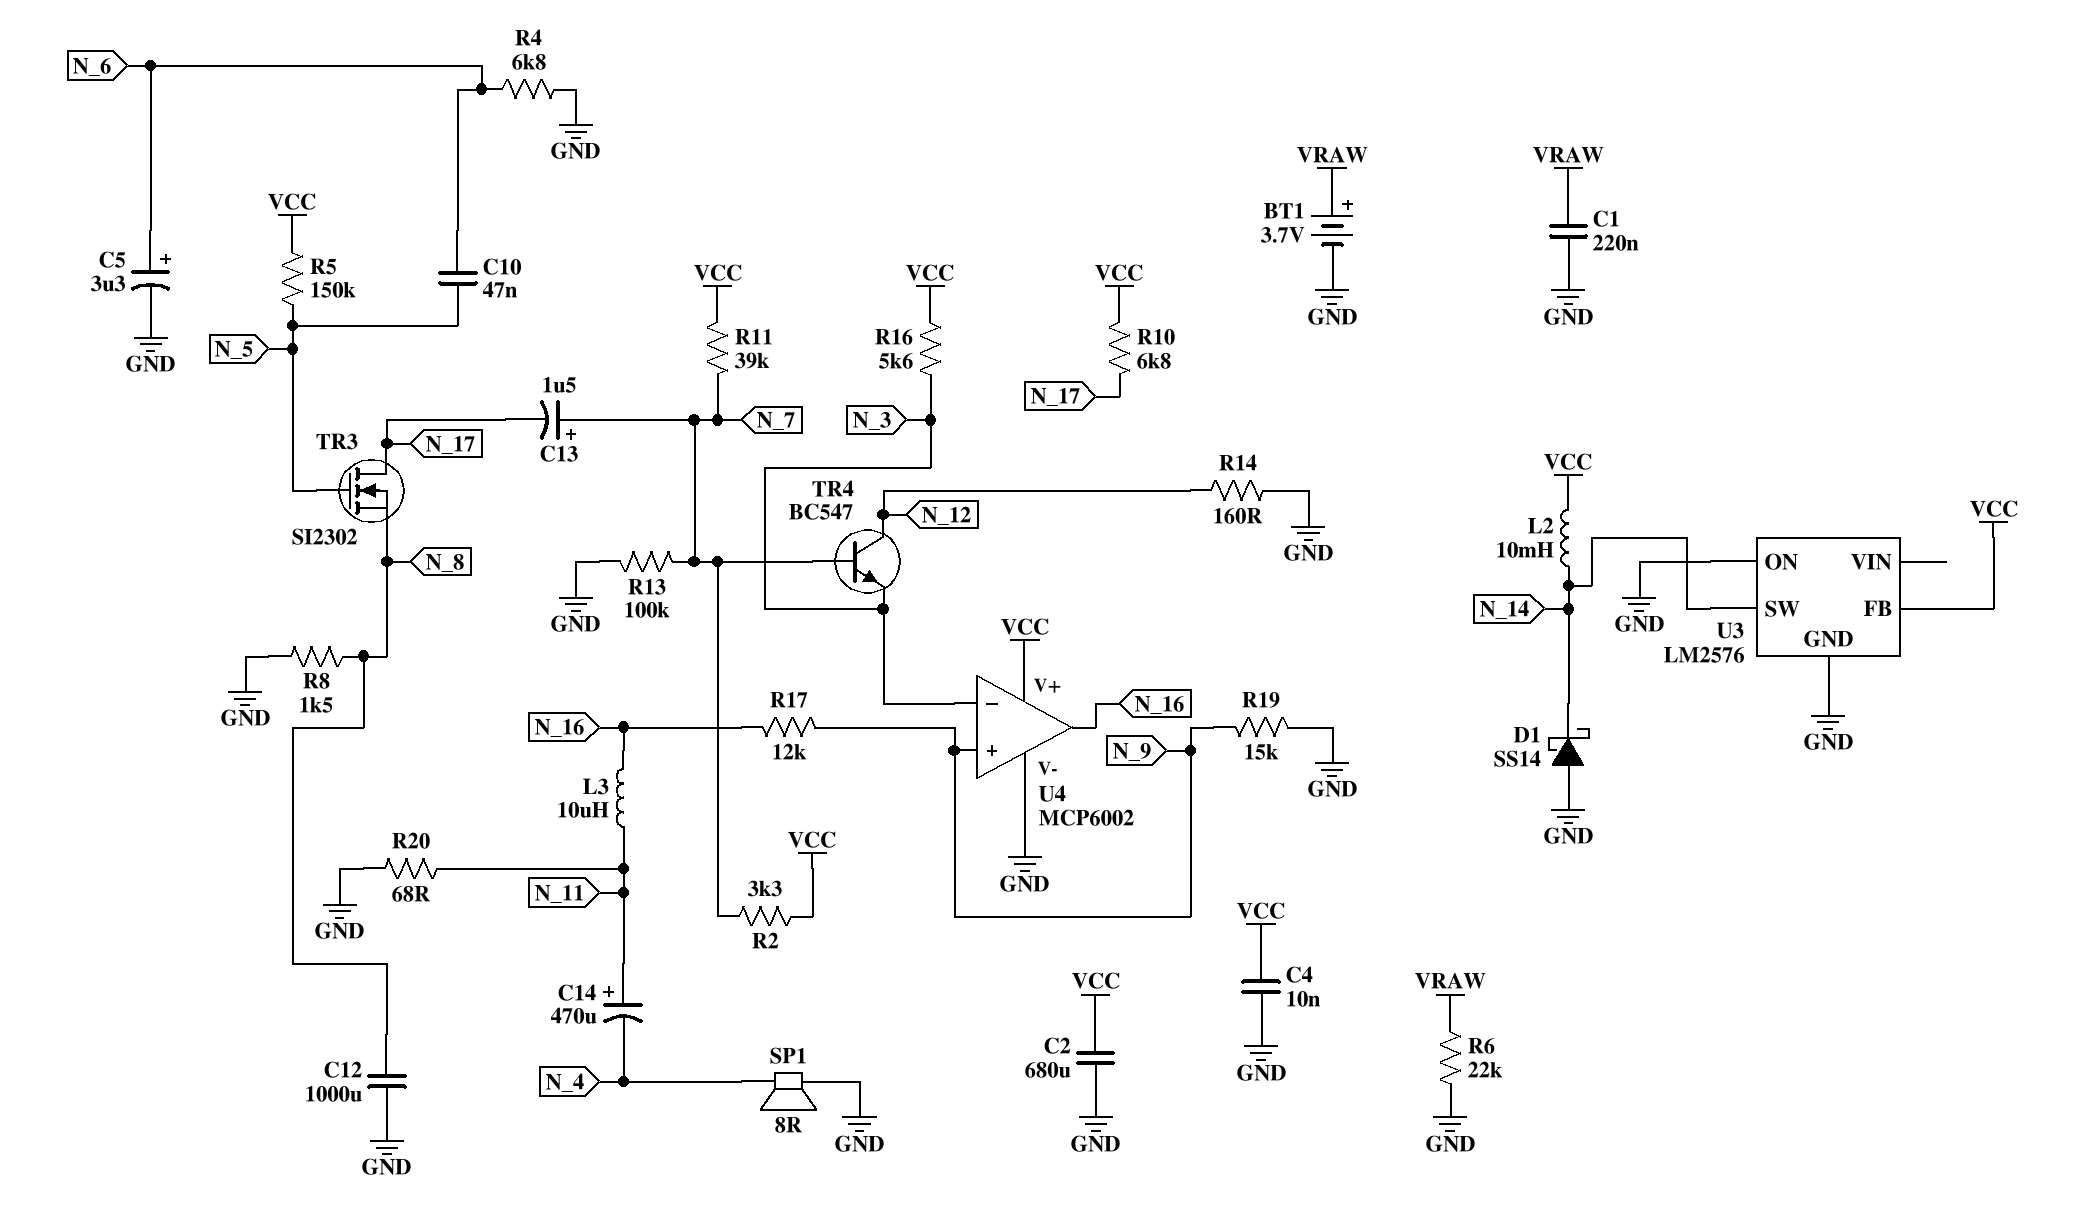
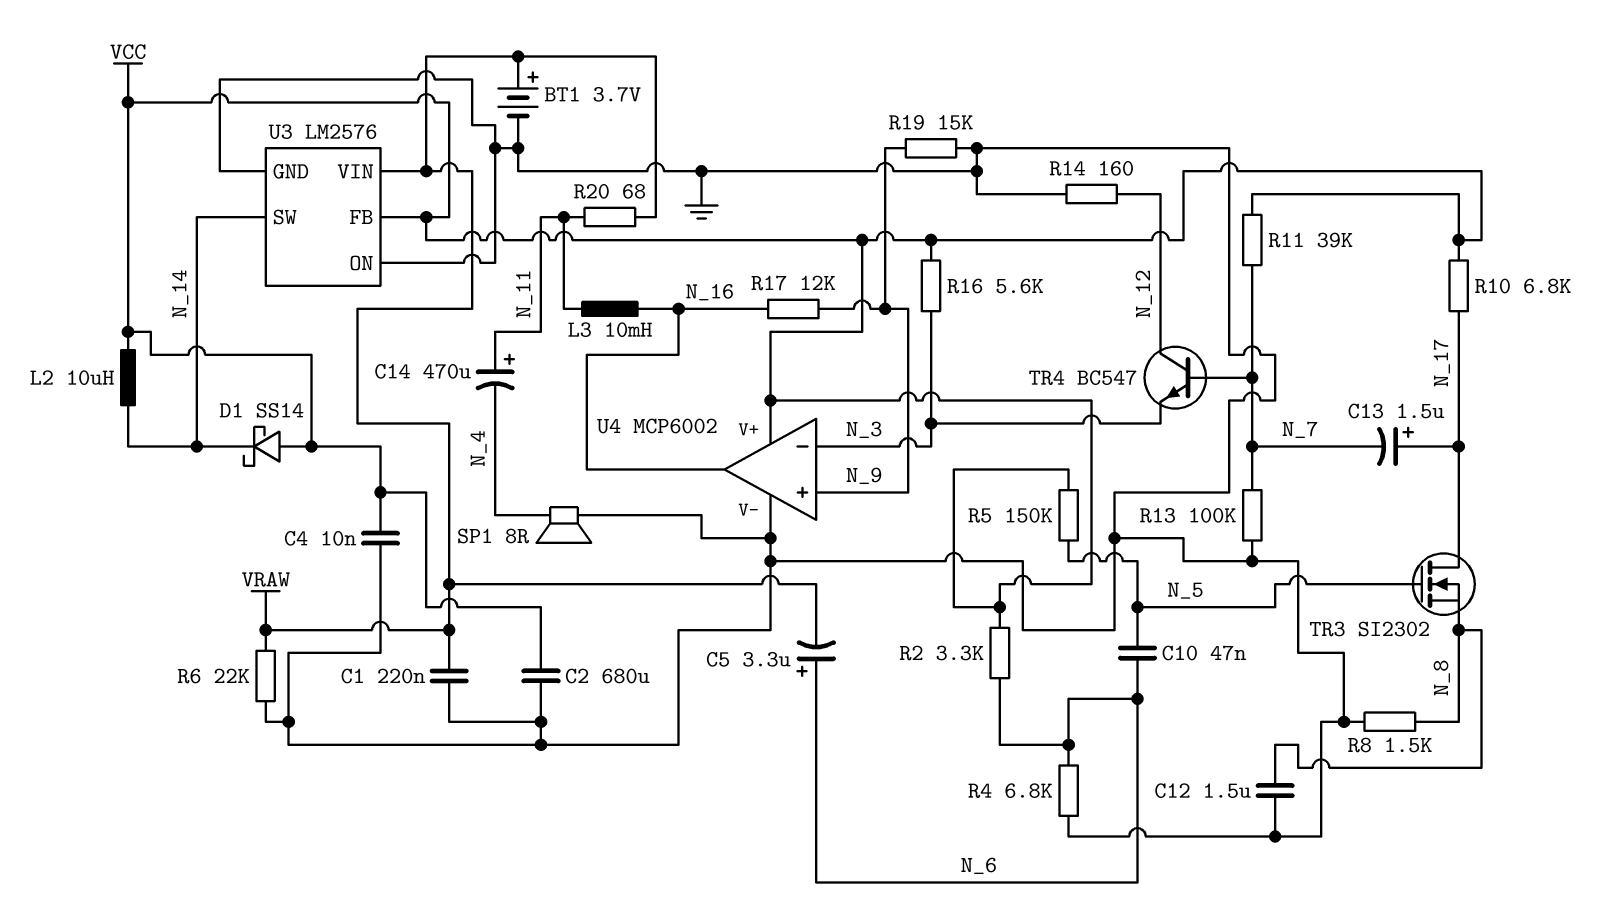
C5: 3.3uF (plus N_6, minus GND) -> 3.3uF (plus N_6, minus VRAW)
C12: 1000uF (GND, N_8) -> 1.5uF (GND, N_8)
C13: 1.5uF (plus N_7, minus N_17) -> 1.5uF (plus N_17, minus N_7)
D1: schottky SS14 (A GND, K N_14) -> schottky SS14 (A VCC, K N_14)
L2: 10mH (N_14, VCC) -> 10uH (N_14, VCC)
L3: 10uH (N_11, N_16) -> 10mH (N_11, N_16)
R2: 3.3k (N_7, VCC) -> 3.3k (N_6, VCC)
R20: 68 (GND, N_11) -> 68 (N_11, VRAW)
U3 pin VIN: none -> VRAW

